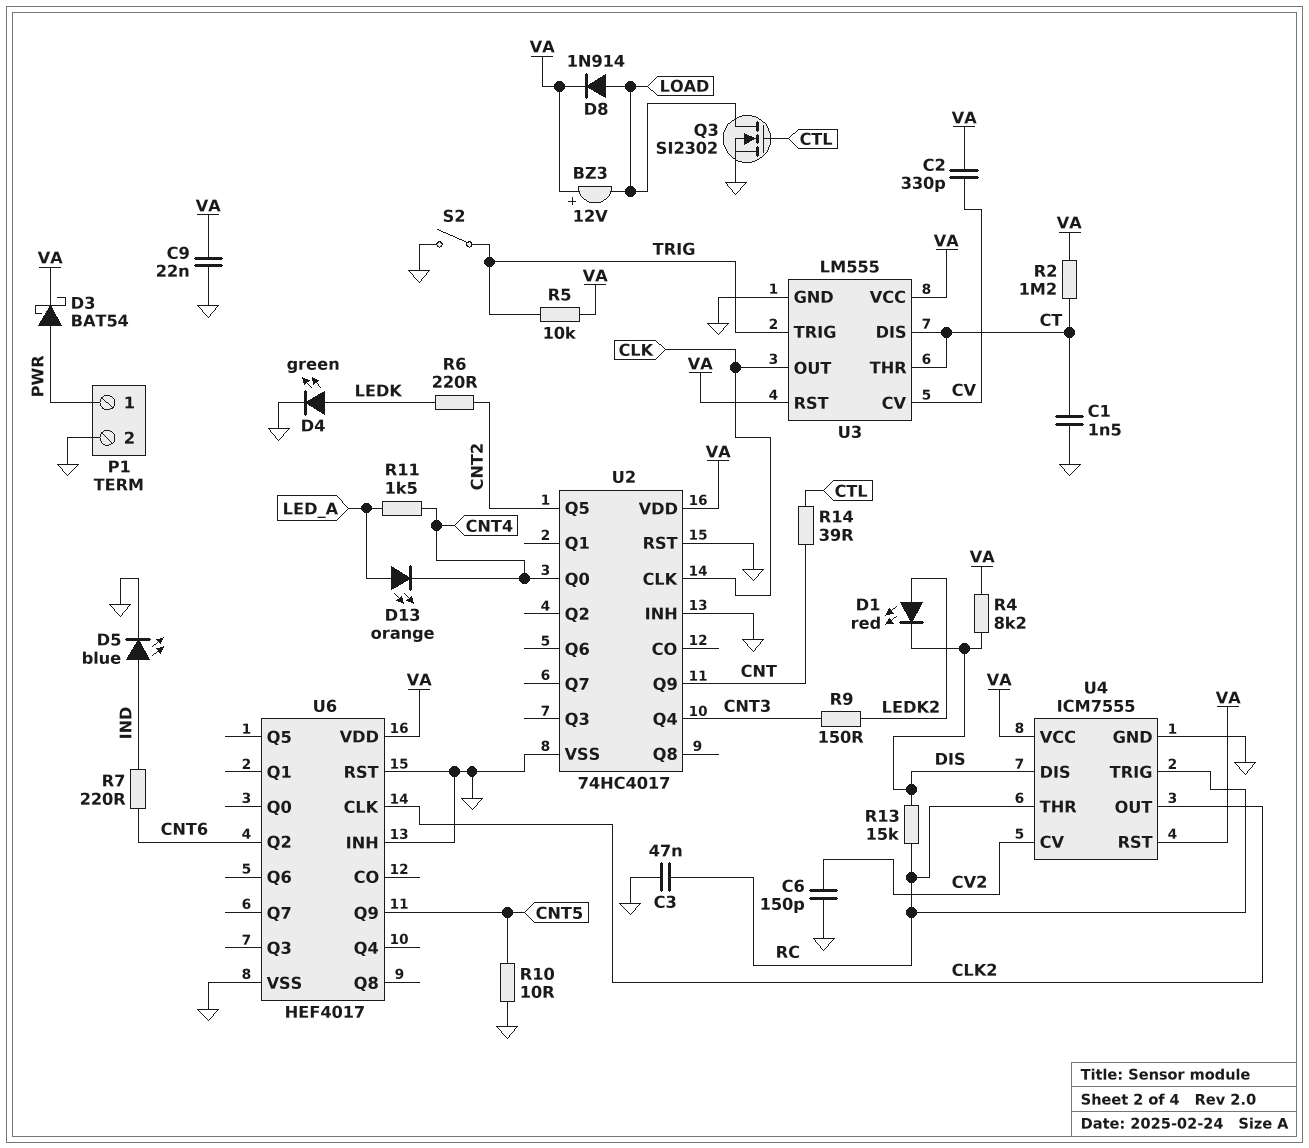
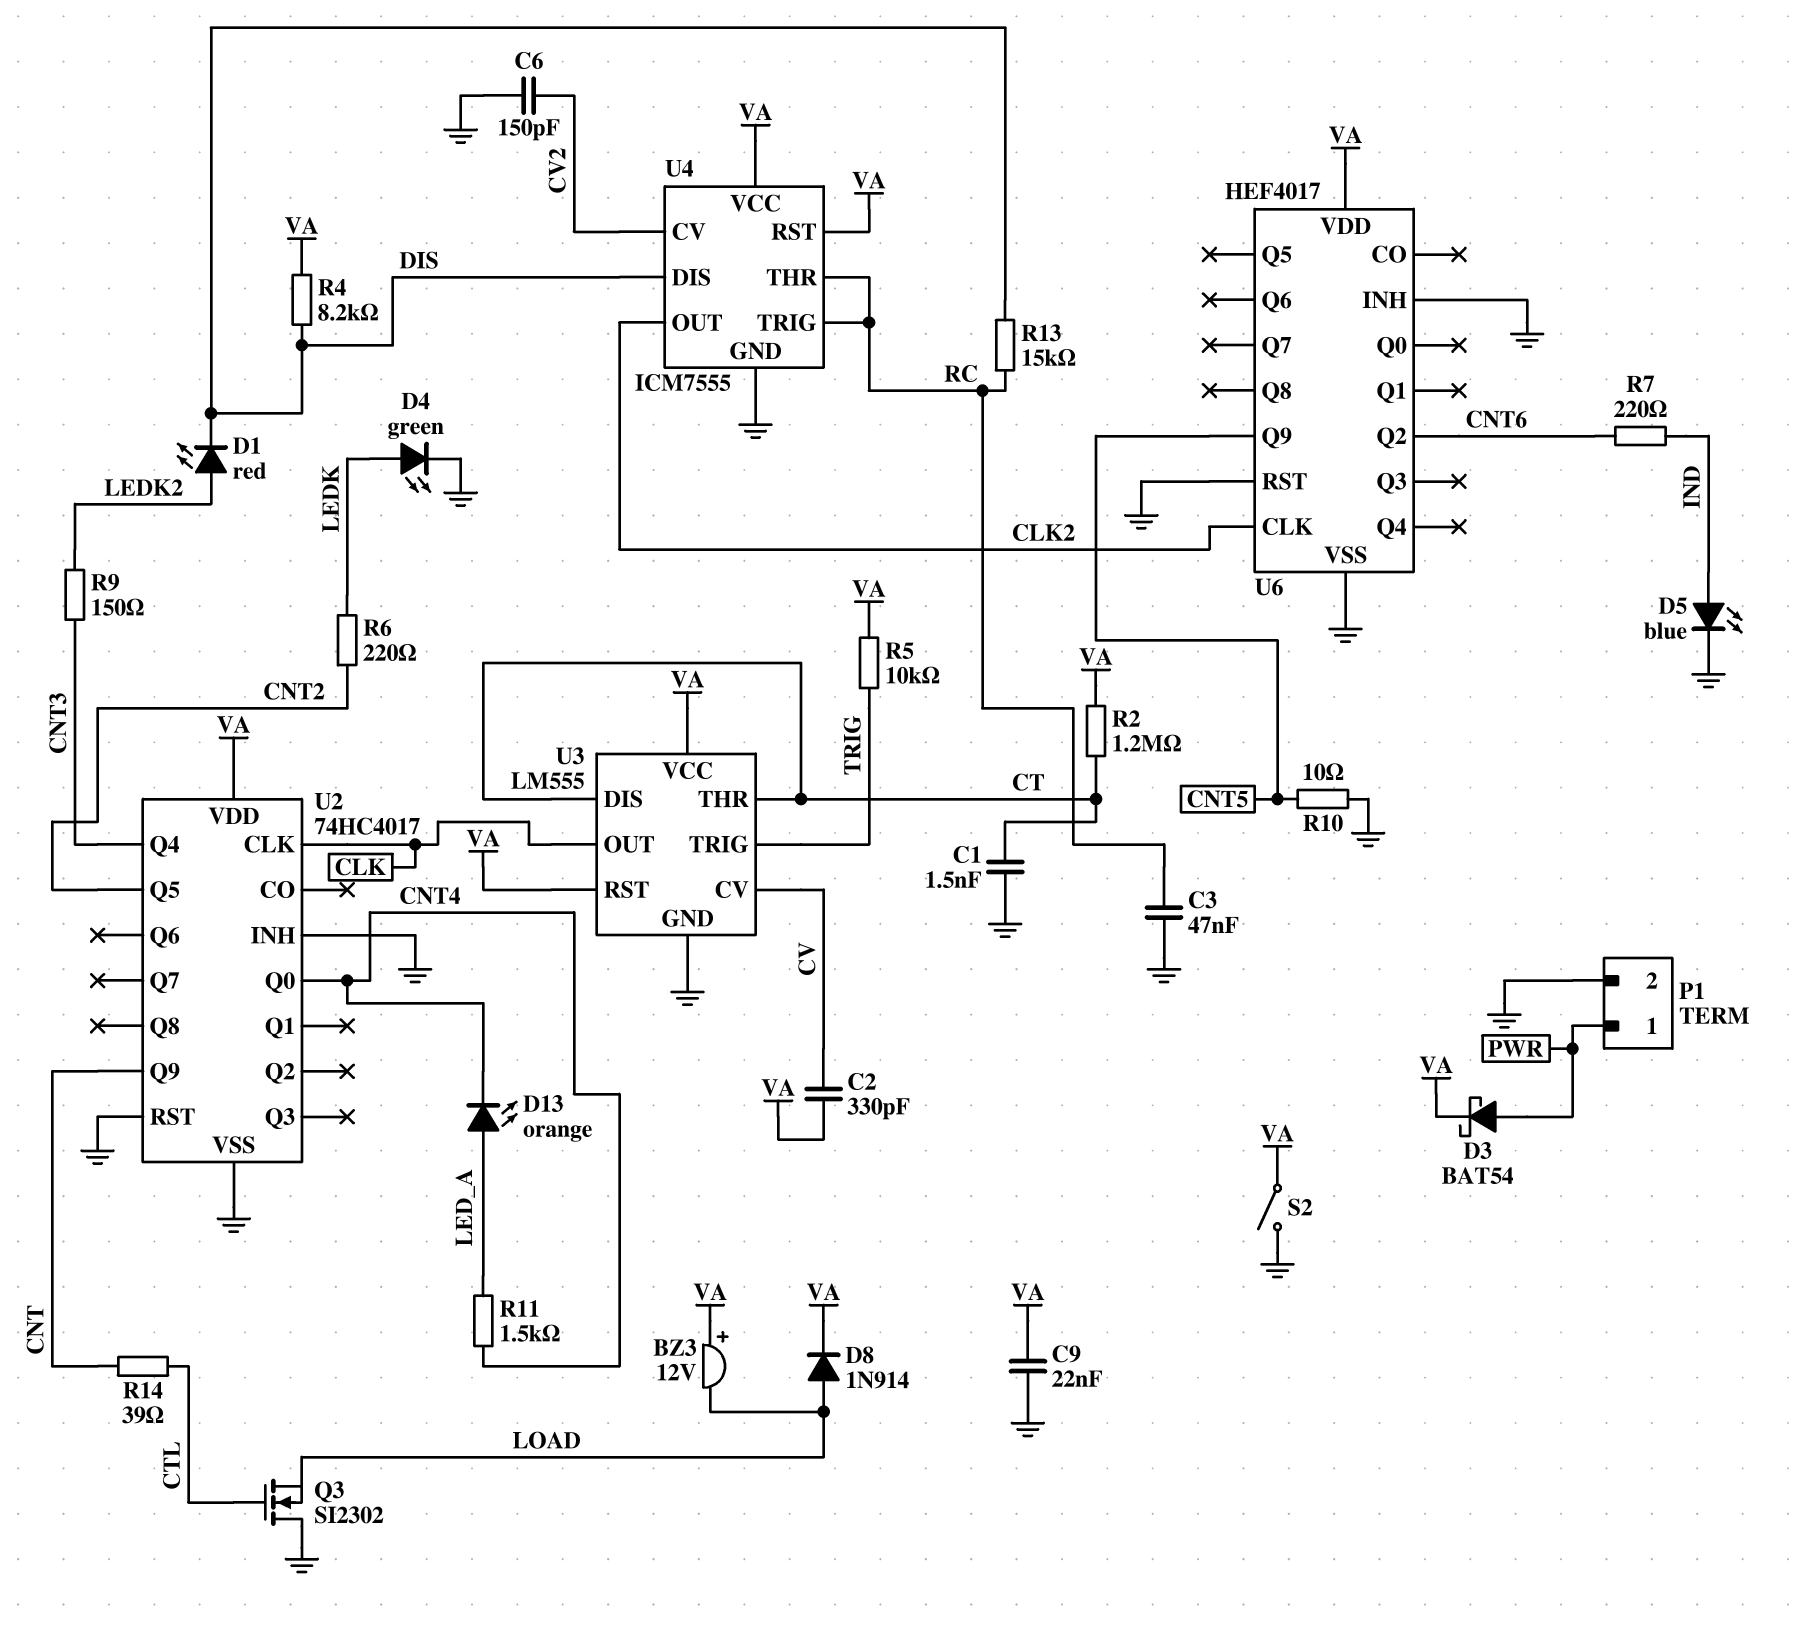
Q3: NMOS SI2302 (G CTL, D LOAD, S GND) -> NMOS SI2302 (G CTL, D GND, S LOAD)
S2: switch (GND, TRIG) -> switch (GND, VA)

